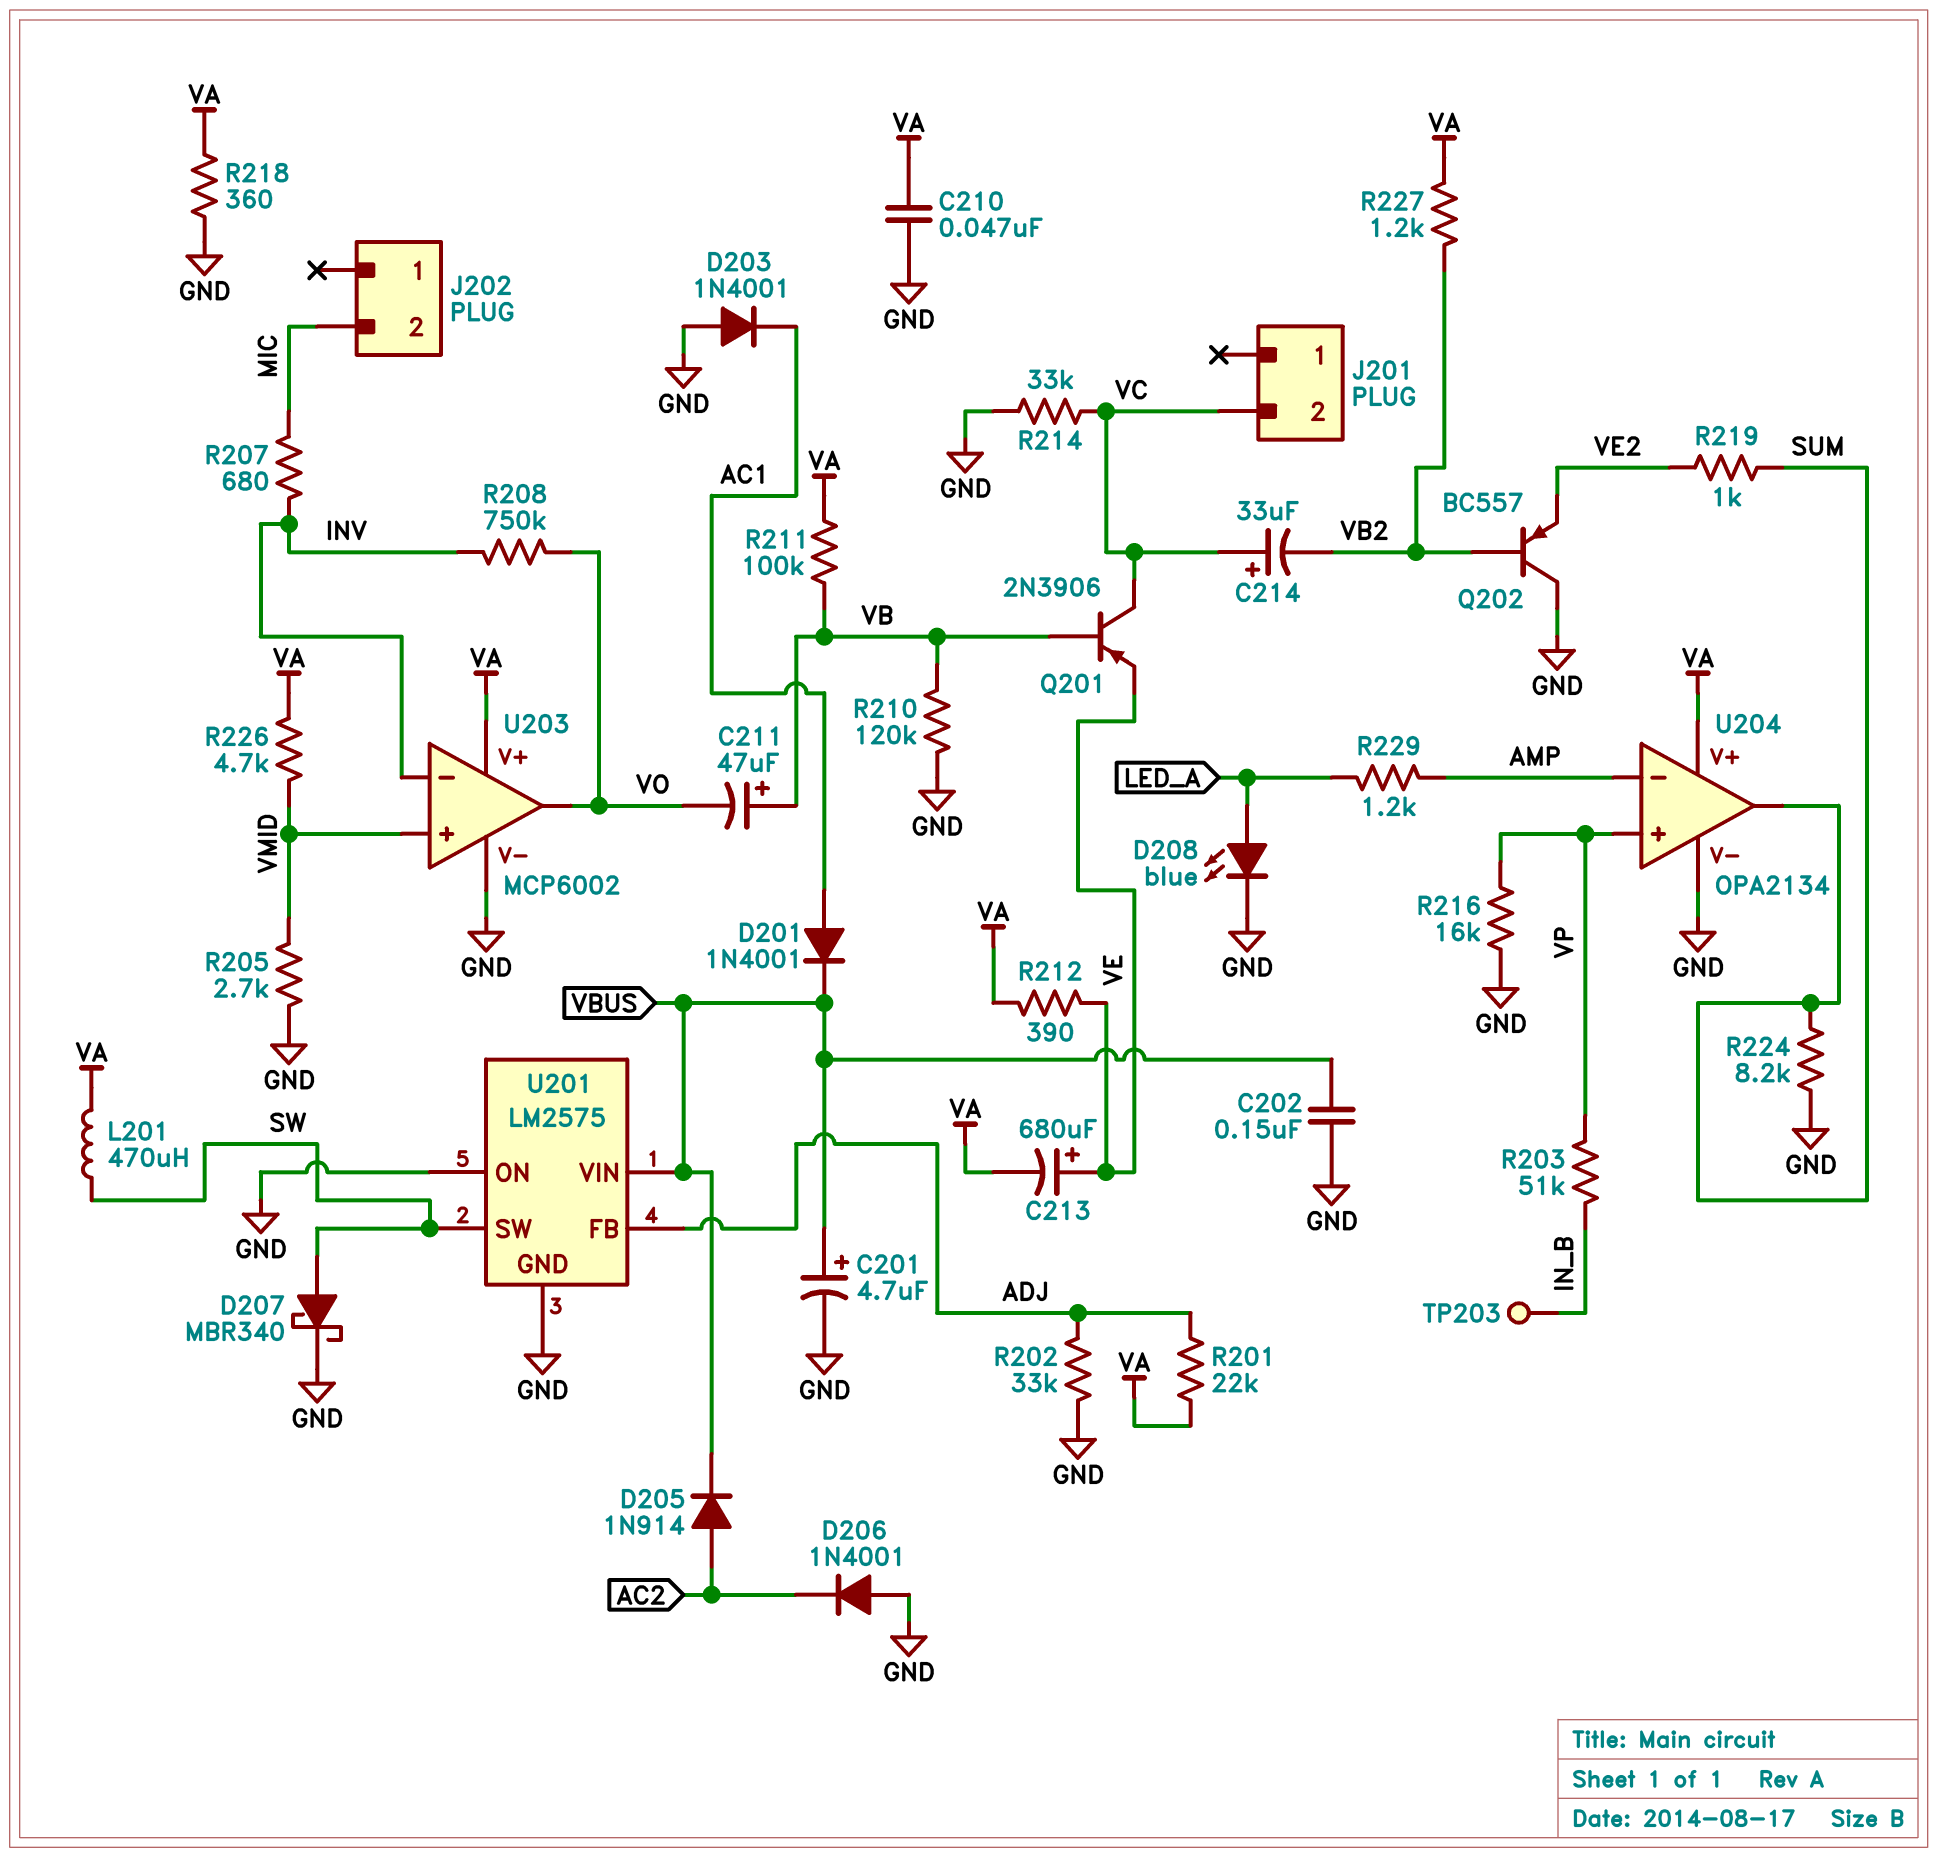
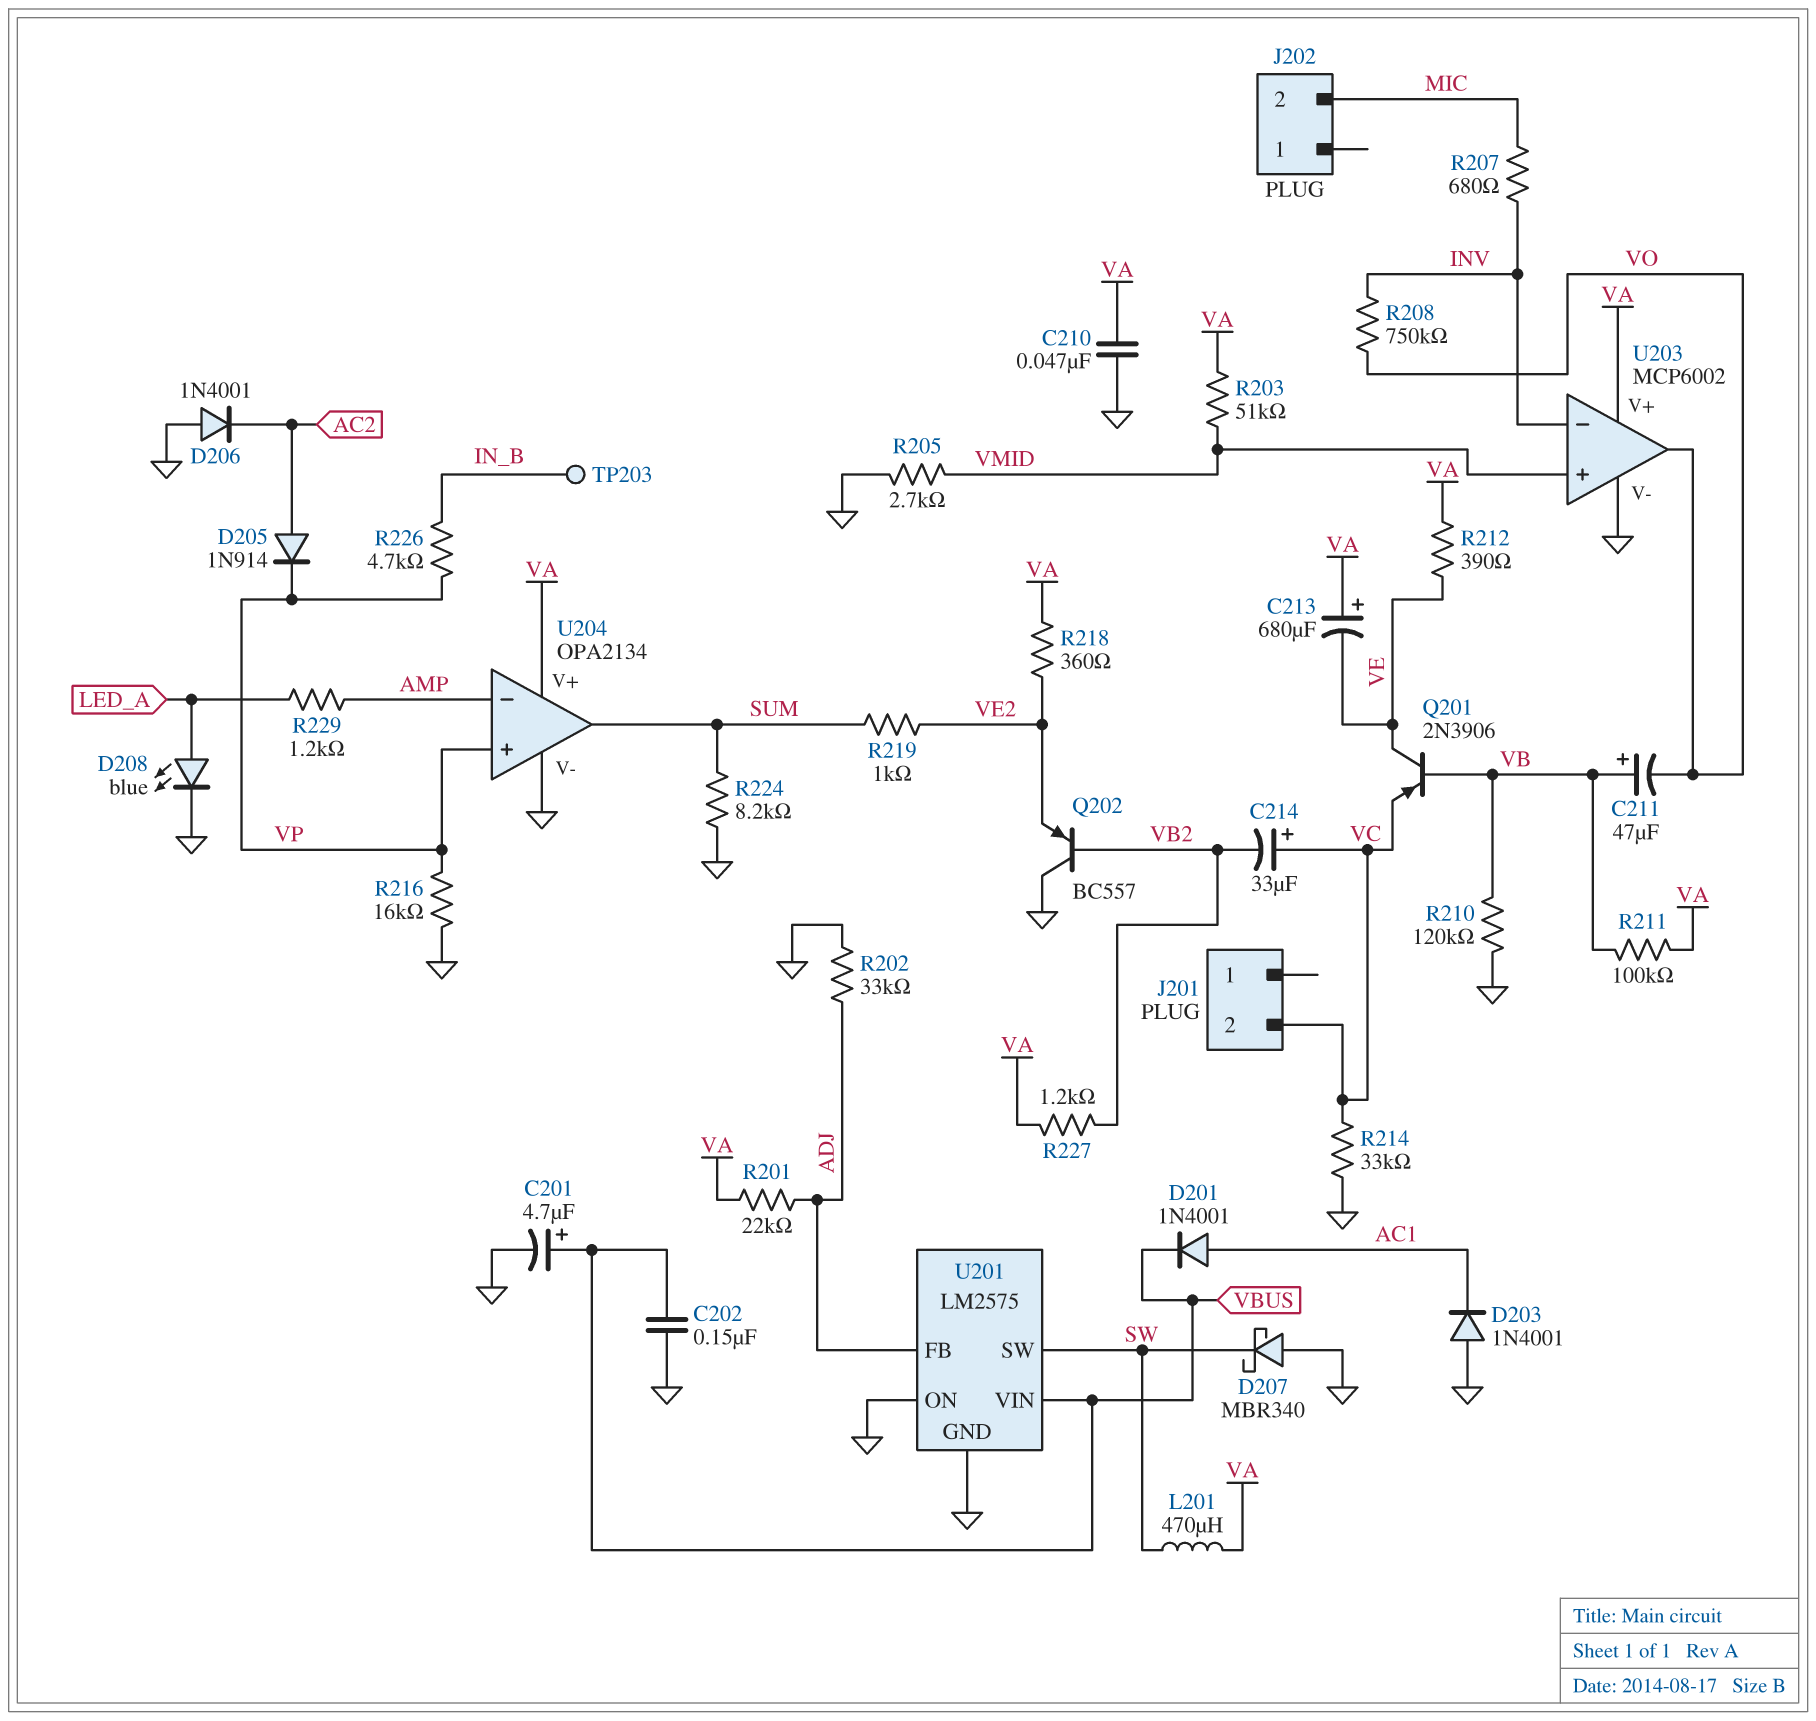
C213: 680uF (plus VE, minus VA) -> 680uF (plus VA, minus VE)
D205: diode 1N914 (A AC2, K VBUS) -> diode 1N914 (A AC2, K VP)
D207: schottky MBR340 (A SW, K GND) -> schottky MBR340 (A GND, K SW)
Q201: PNP 2N3906 (B VB, C VC, E VE) -> PNP 2N3906 (B VB, C VE, E VC)
R203: 51k (IN_B, VP) -> 51k (VA, VMID)
R218: 360 (GND, VA) -> 360 (VA, VE2)
R226: 4.7k (VA, VMID) -> 4.7k (IN_B, VP)

